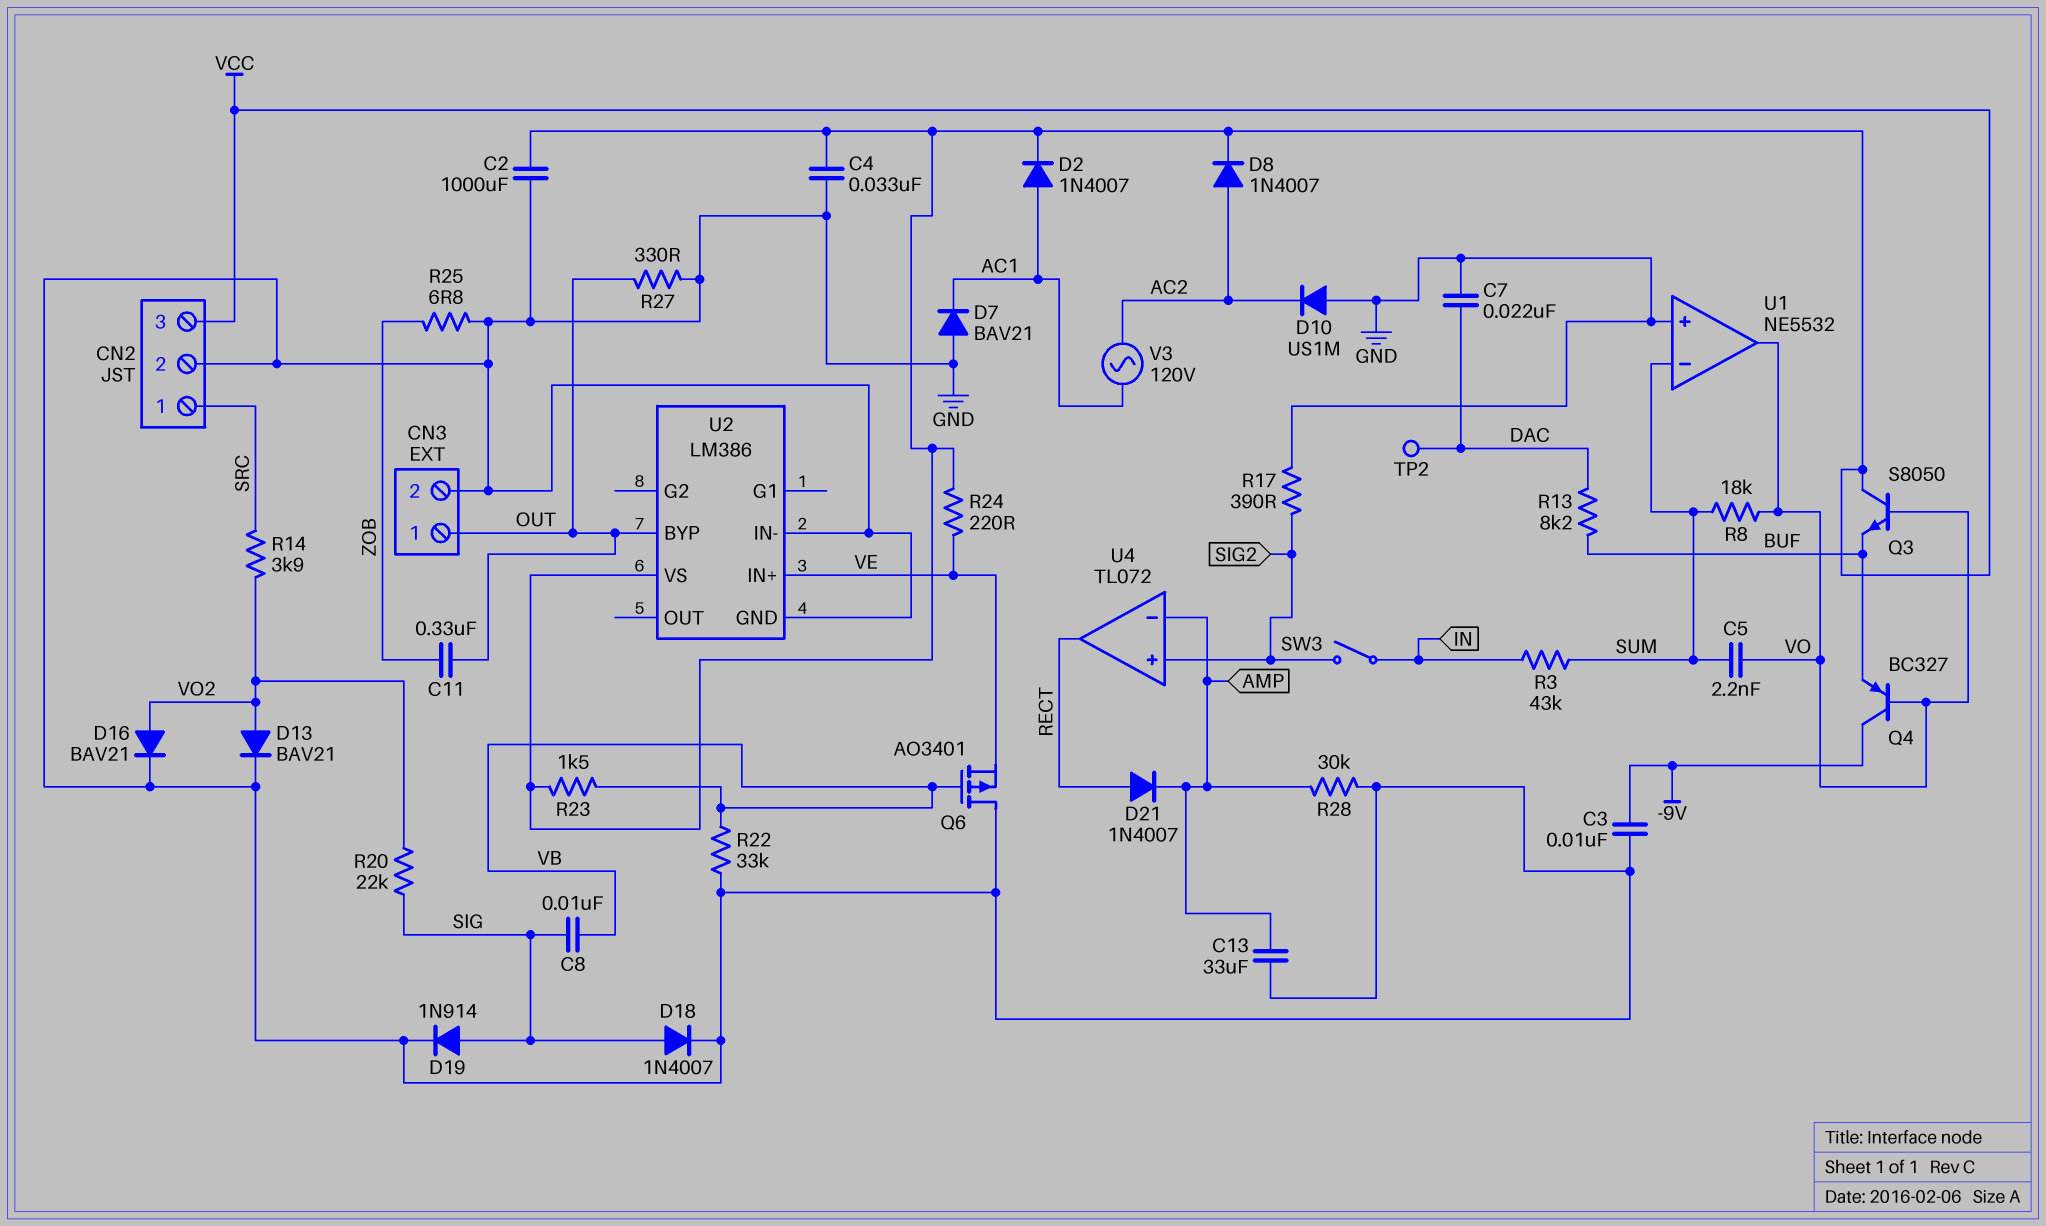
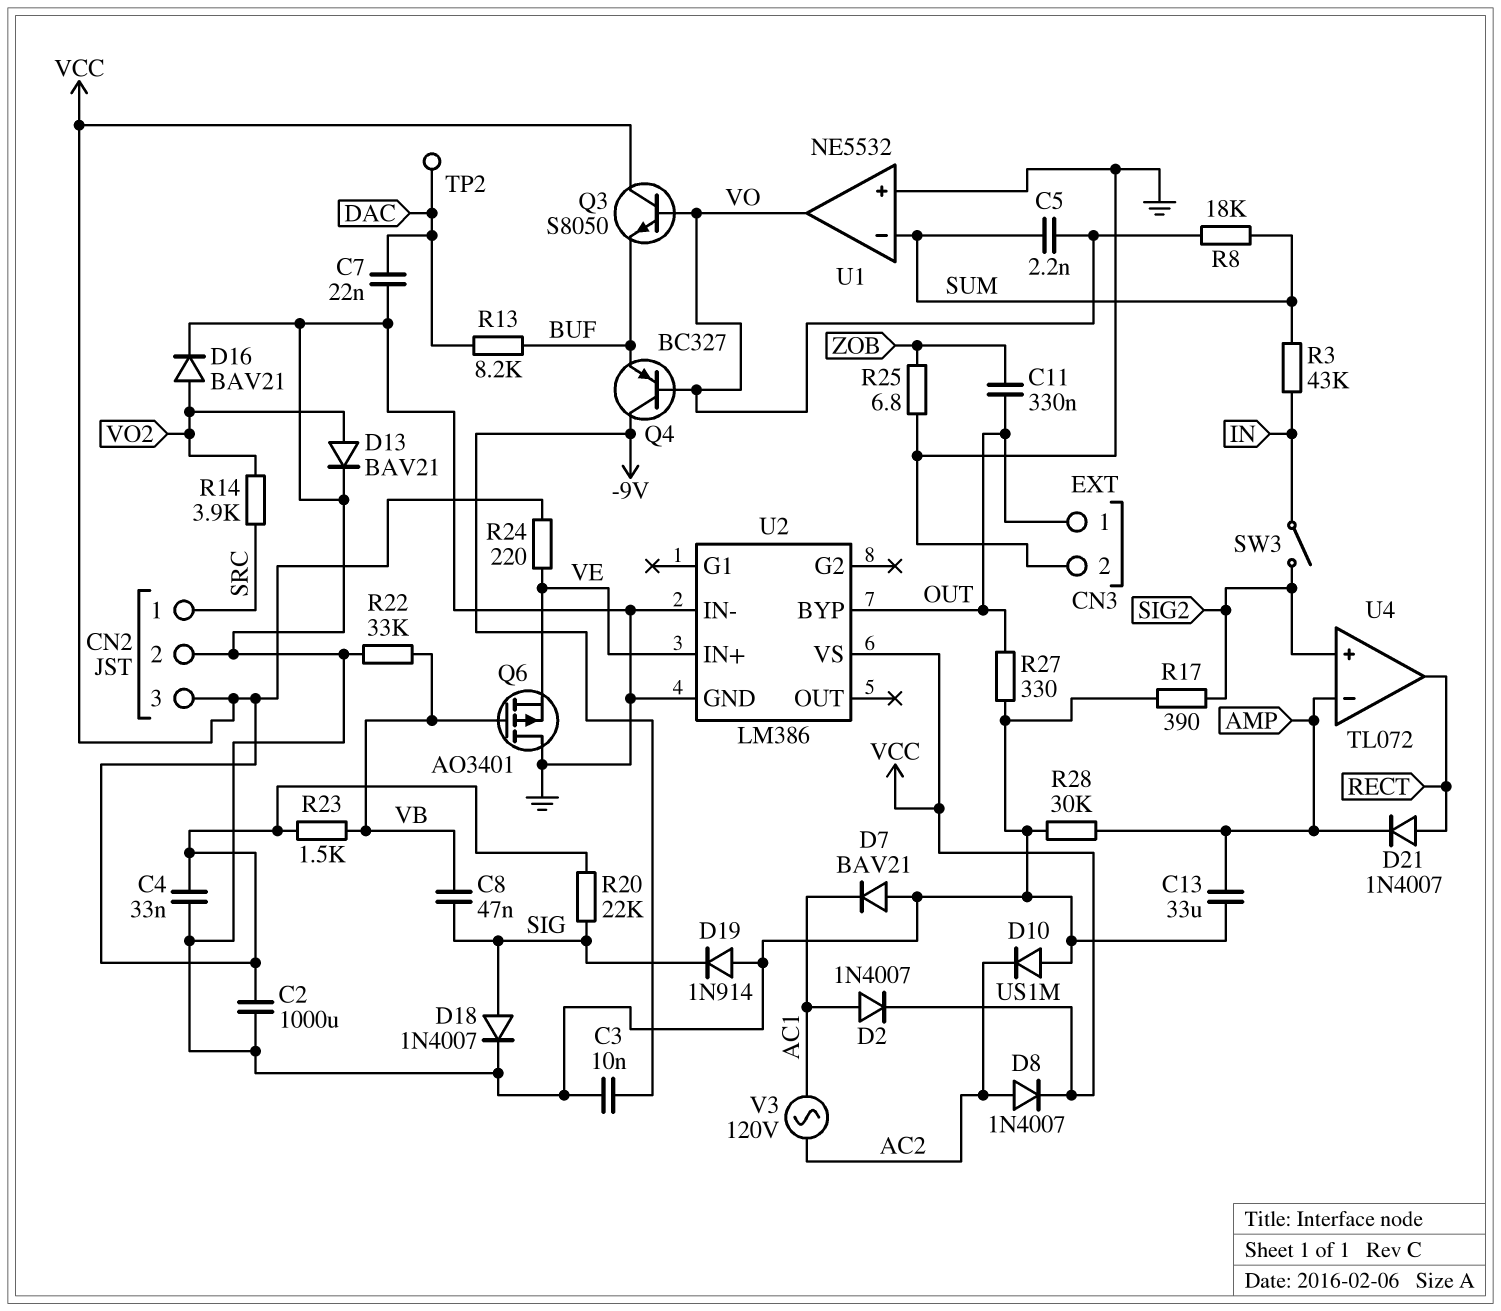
C8: 10nF (SIG, VB) -> 47nF (SIG, VB)
D19: diode 1N914 (A SIG, K GND) -> diode 1N914 (A GND, K SIG)
R20: 22k (SIG, VO2) -> 22k (SIG, VCC)

